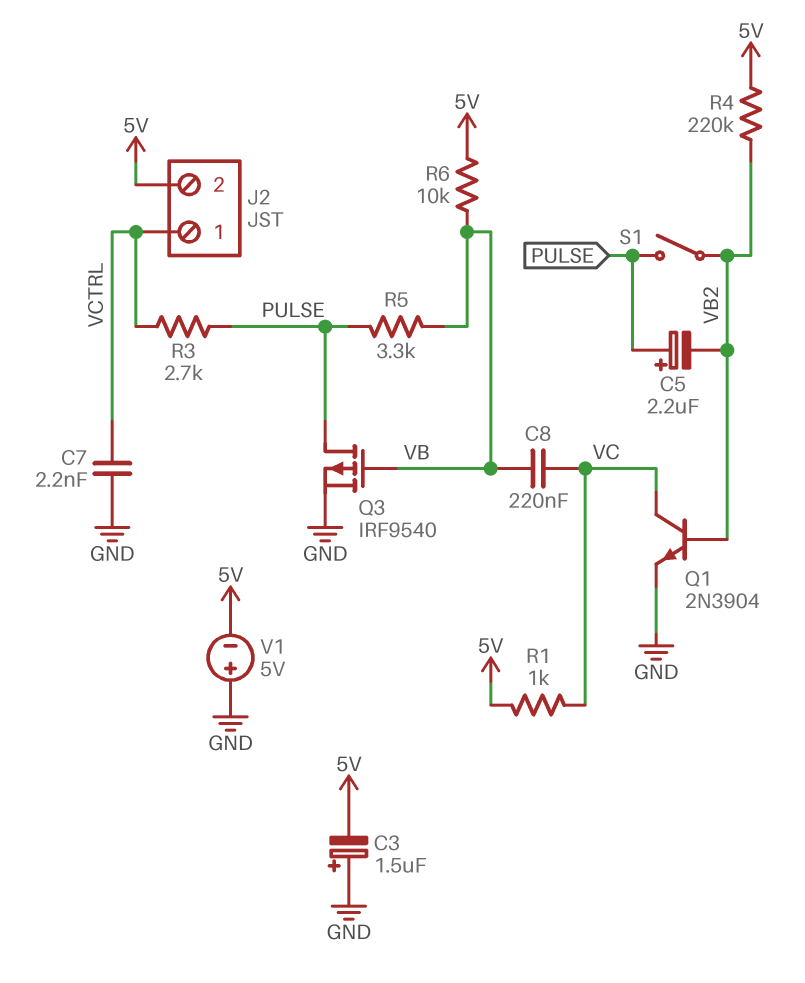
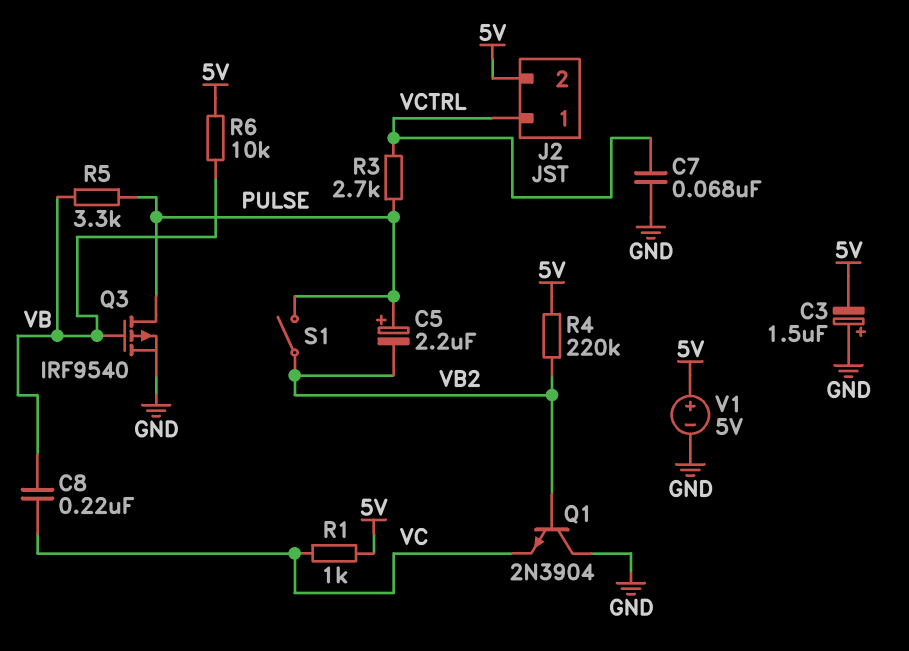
C7: 2.2nF (GND, VCTRL) -> 68nF (GND, VCTRL)
Q1: NPN 2N3904 (B VB2, C VC, E GND) -> NPN 2N3904 (B VB2, C GND, E VC)
V1: 5V (plus GND, minus 5V) -> 5V (plus 5V, minus GND)

